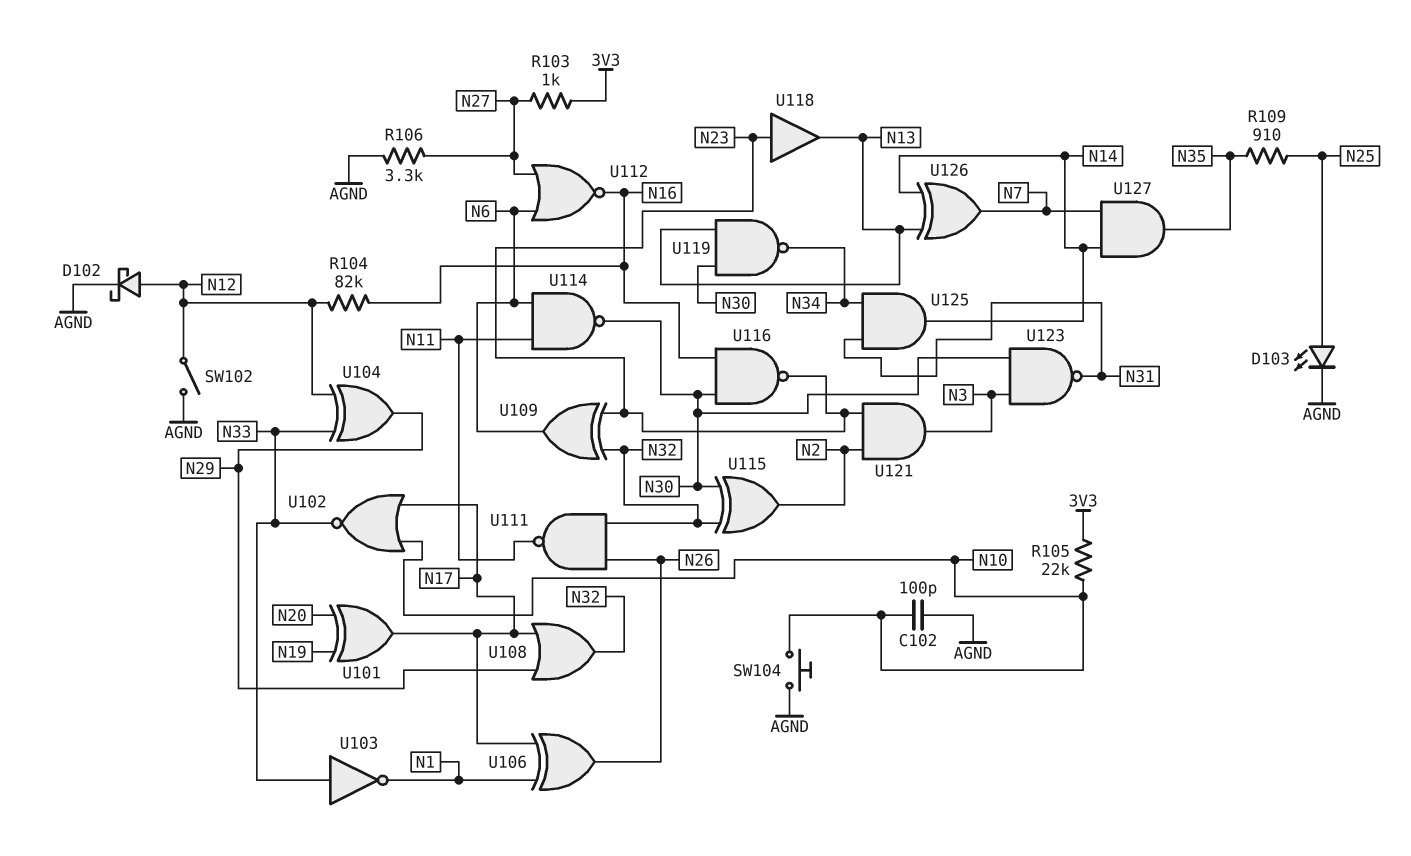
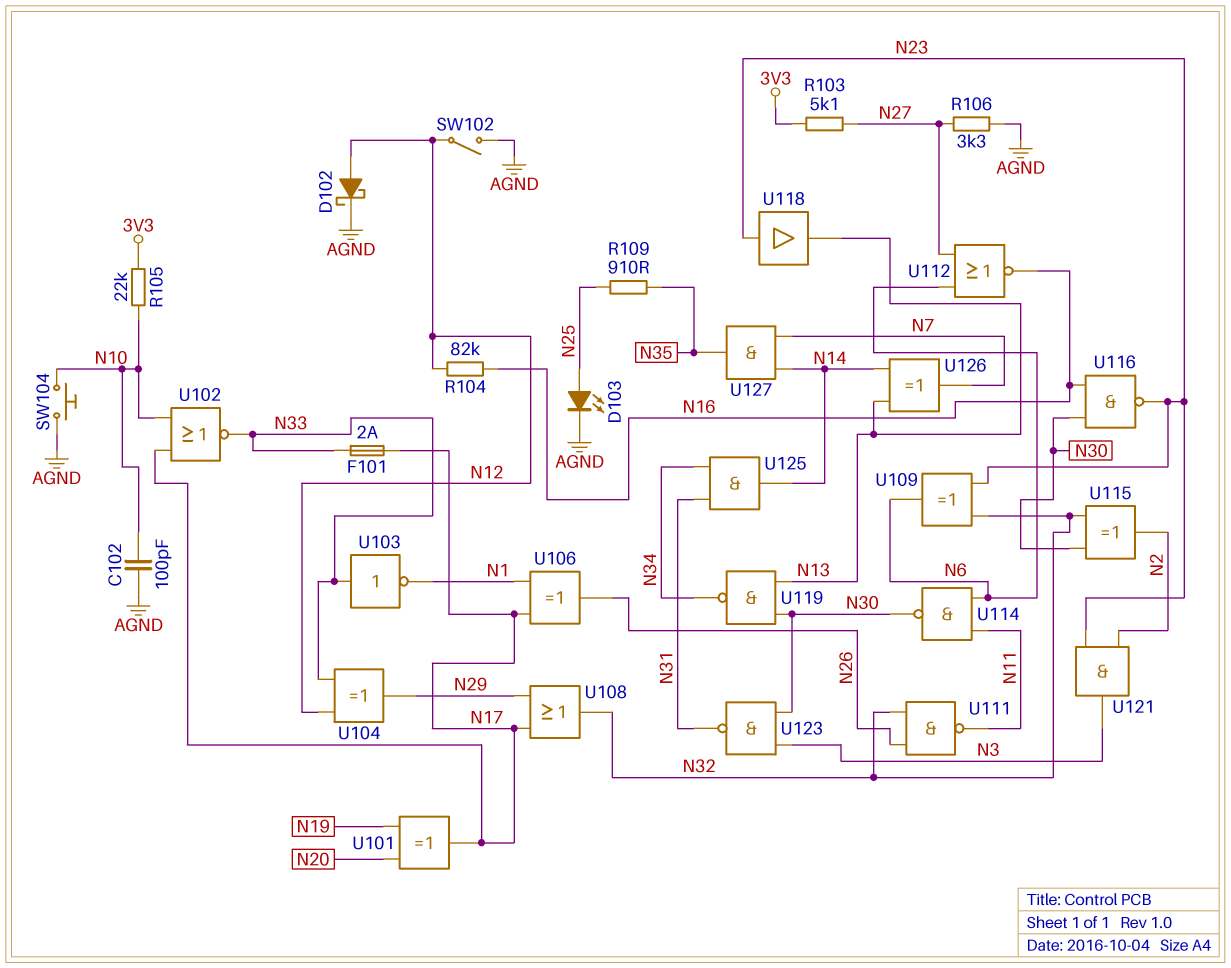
F101: none -> 2A (N17, N33)
R103: 1k (3V3, N27) -> 5.1k (3V3, N27)

